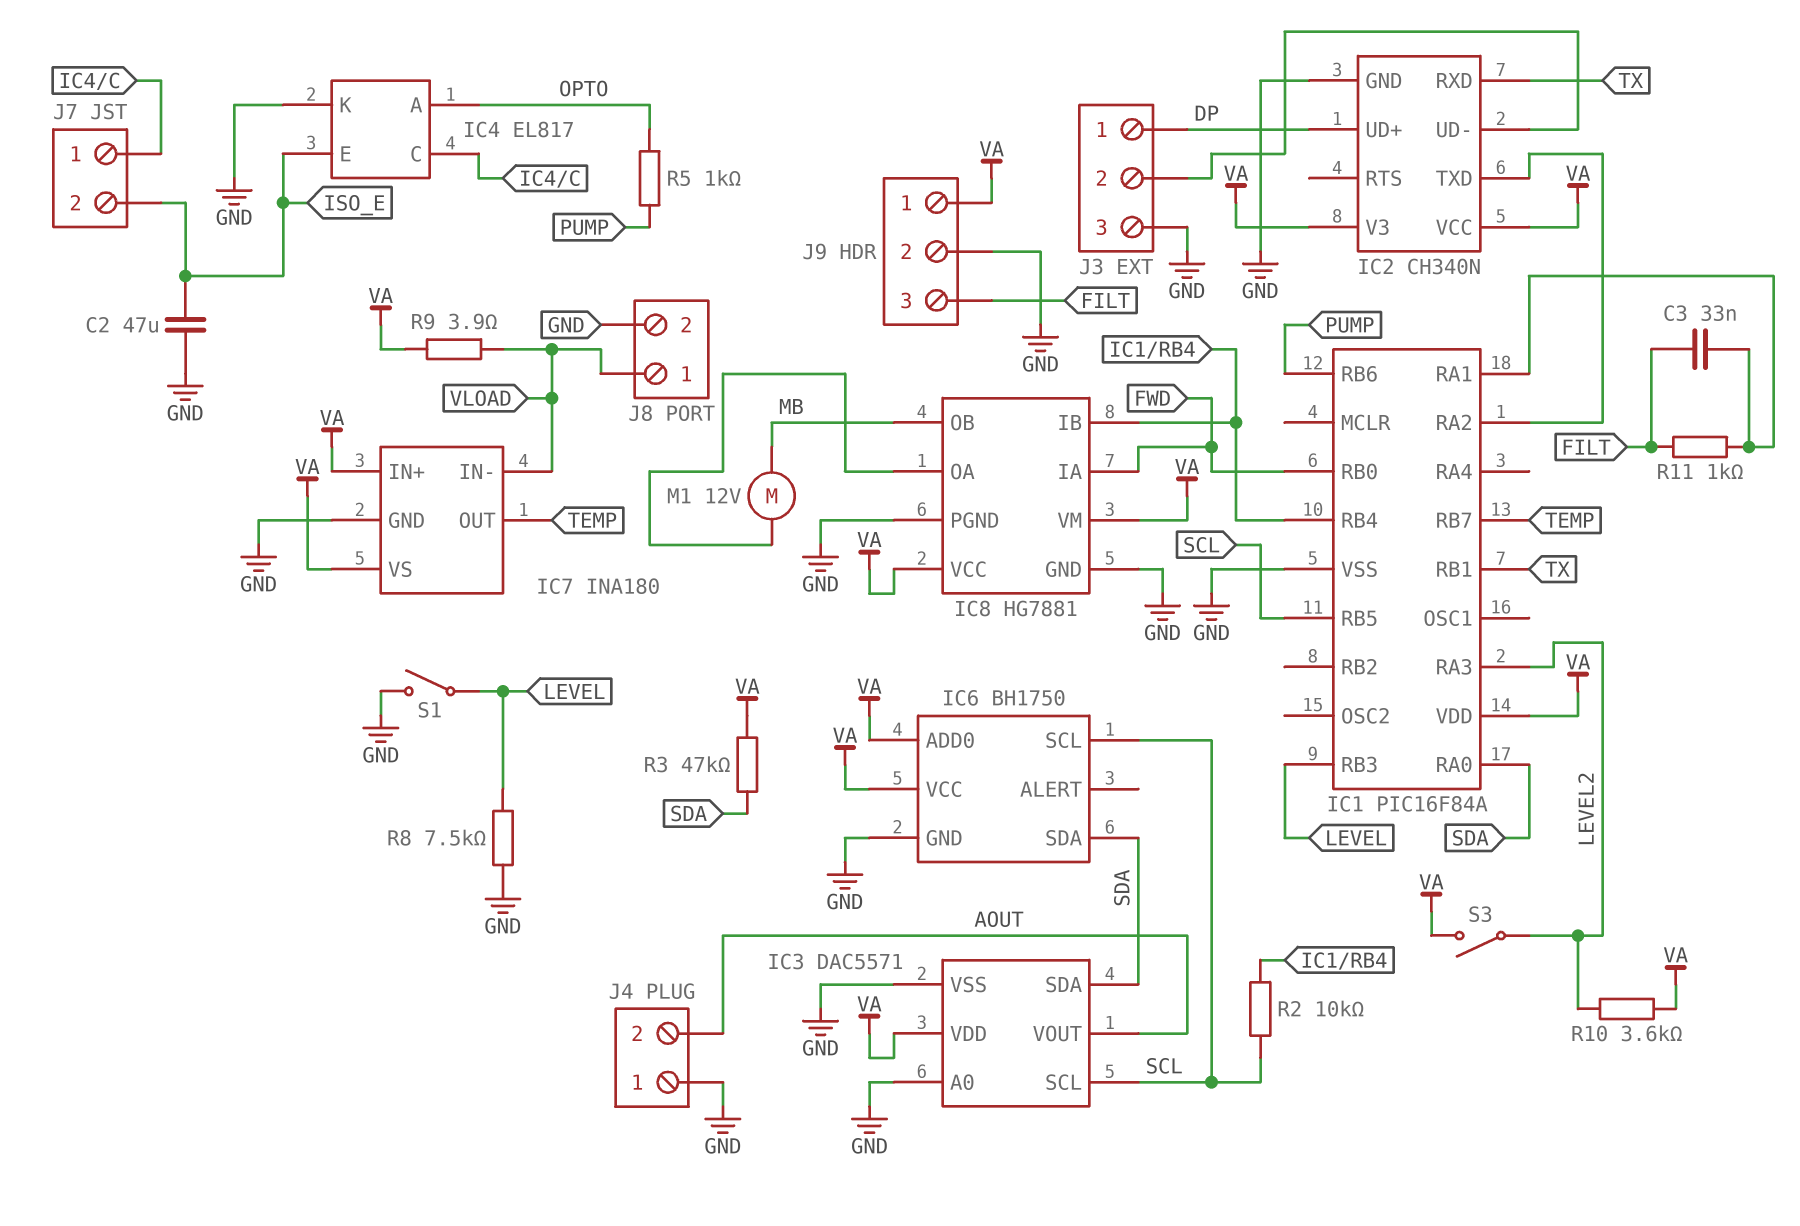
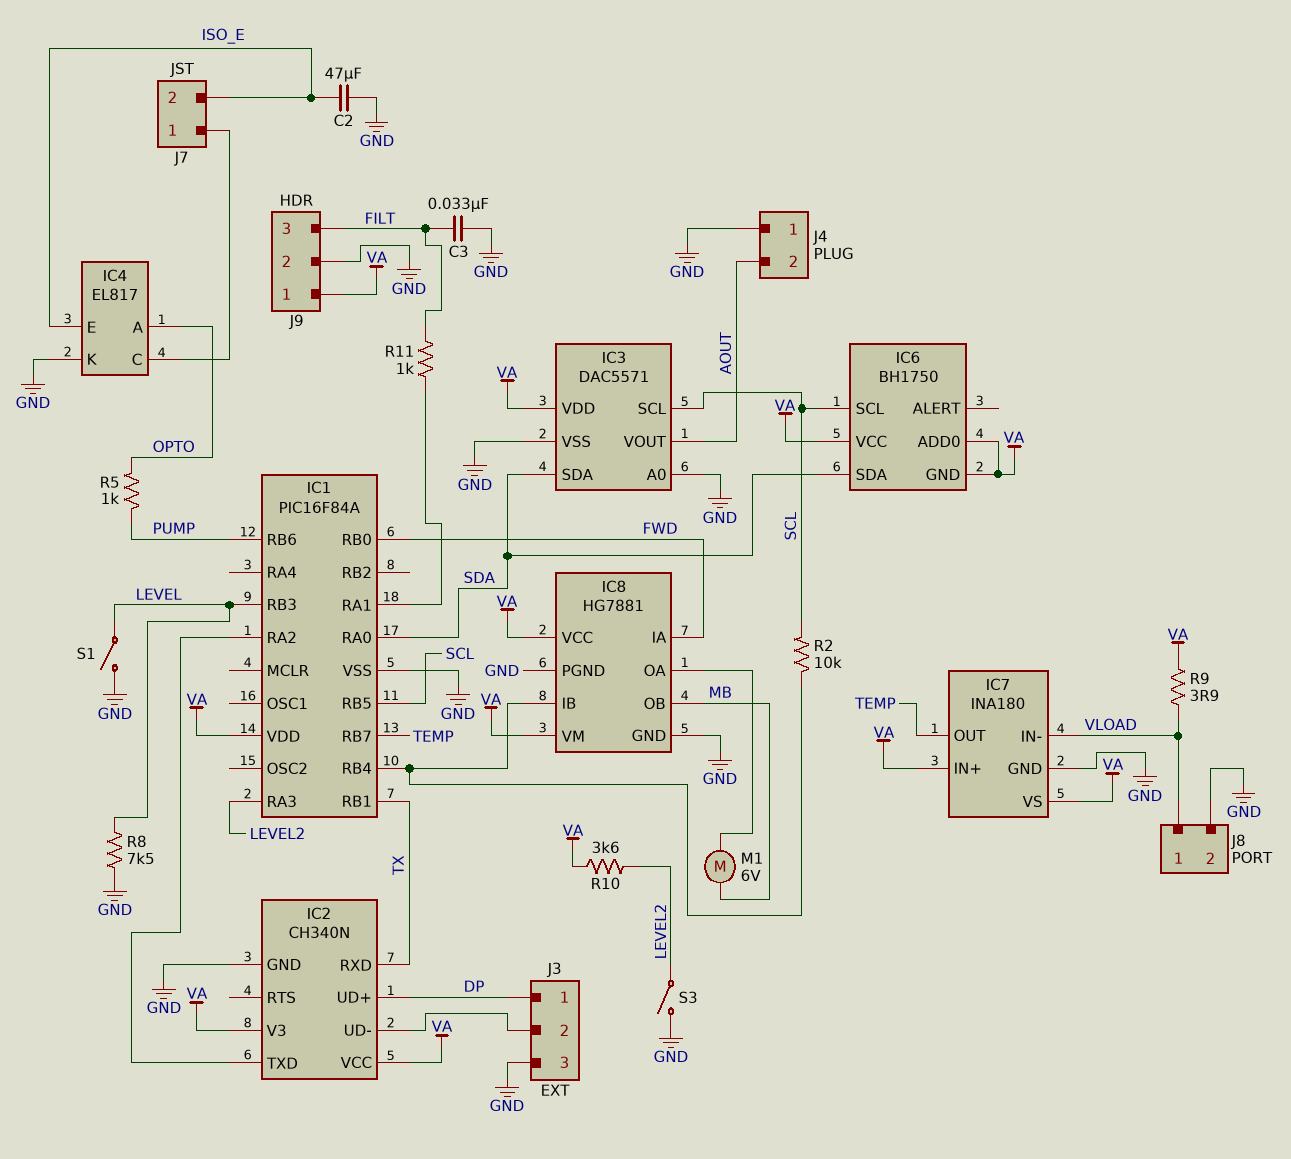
C3: 33nF (FILT, IC1/RA1) -> 33nF (FILT, GND)
IC6 pin GND: GND -> VA
M1: motor 12V (IC8/OA, MB) -> motor 6V (IC8/OA, MB)
R3: 47k (SDA, VA) -> none
S3: switch (LEVEL2, VA) -> switch (GND, LEVEL2)

